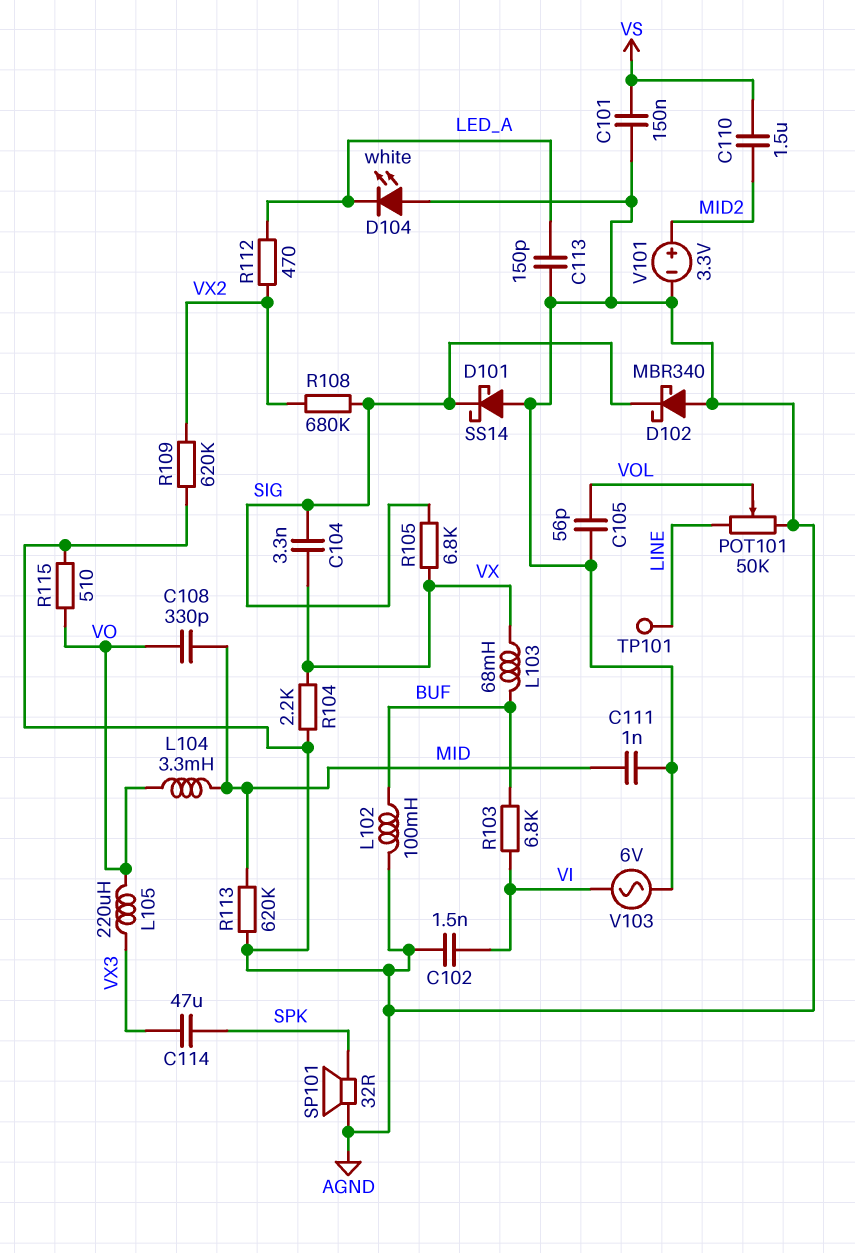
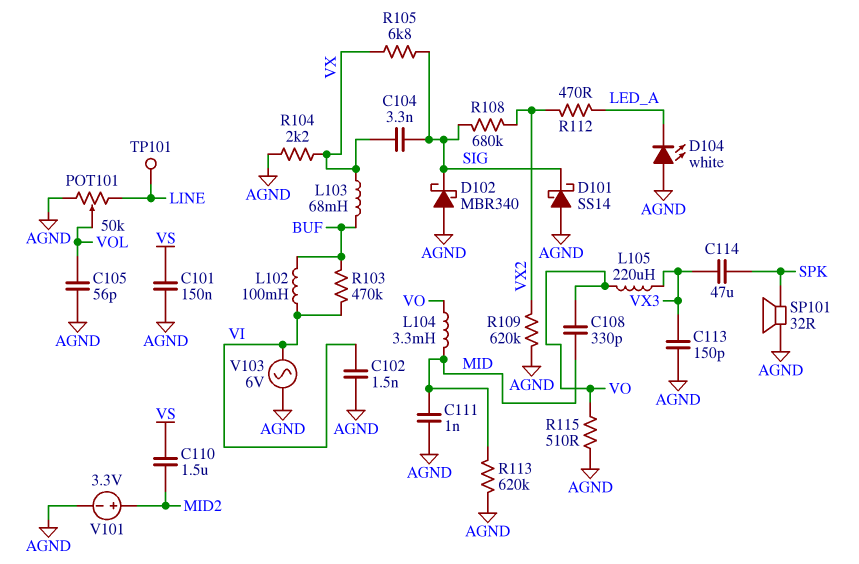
C113: 150pF (AGND, LED_A) -> 150pF (AGND, VX3)
L102: 100mH (AGND, BUF) -> 100mH (BUF, VI)
R103: 6.8k (BUF, VI) -> 470k (BUF, VI)

